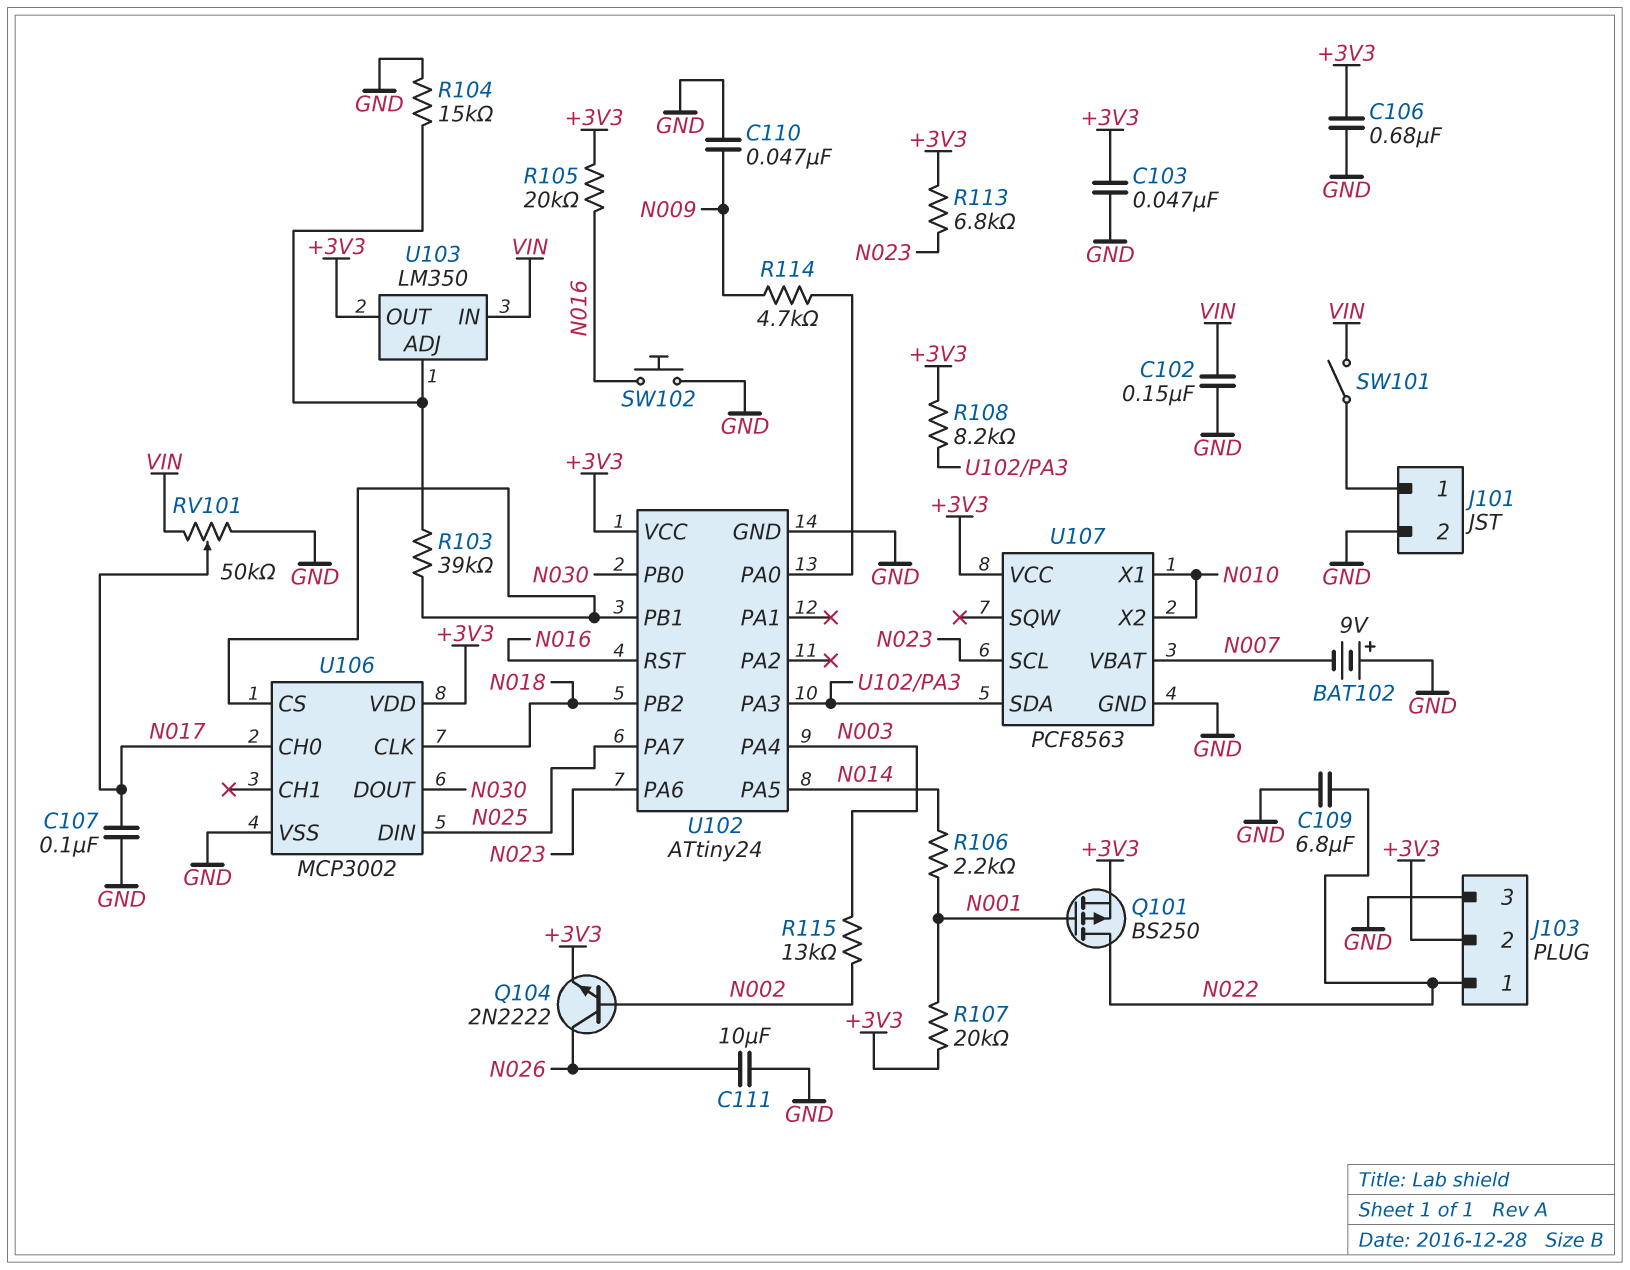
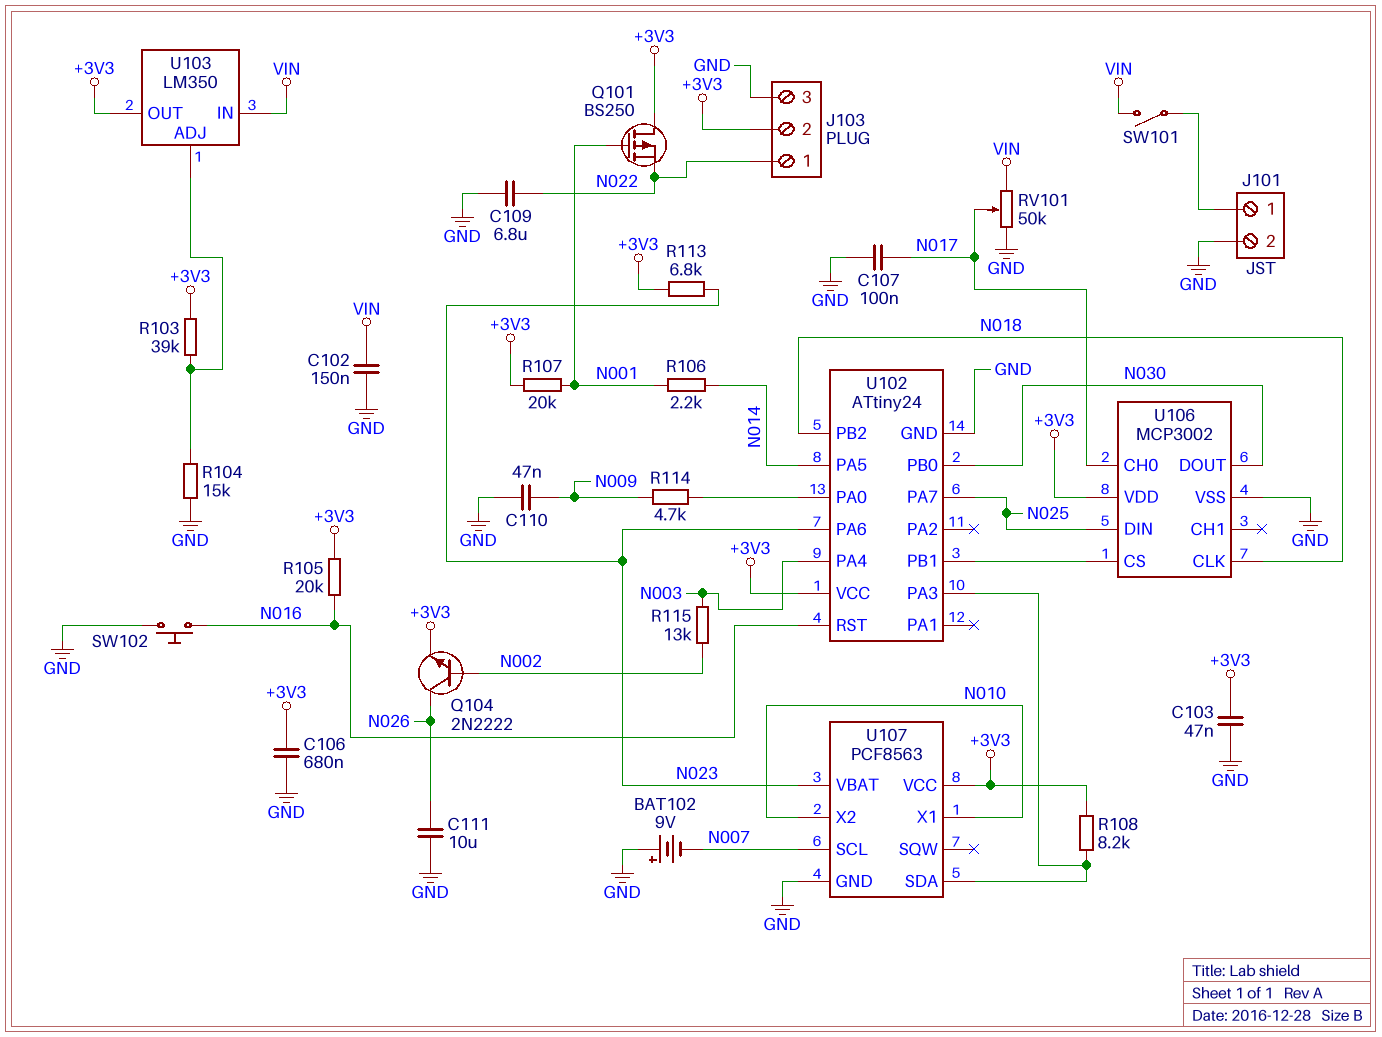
Q101: PMOS BS250 (G N001, D N022, S +3V3) -> PMOS BS250 (G N001, D +3V3, S N022)
R103: 39k (U102/PB1, U103/ADJ) -> 39k (+3V3, U103/ADJ)
U107 pin SCL: N023 -> N007
U107 pin VBAT: N007 -> N023

